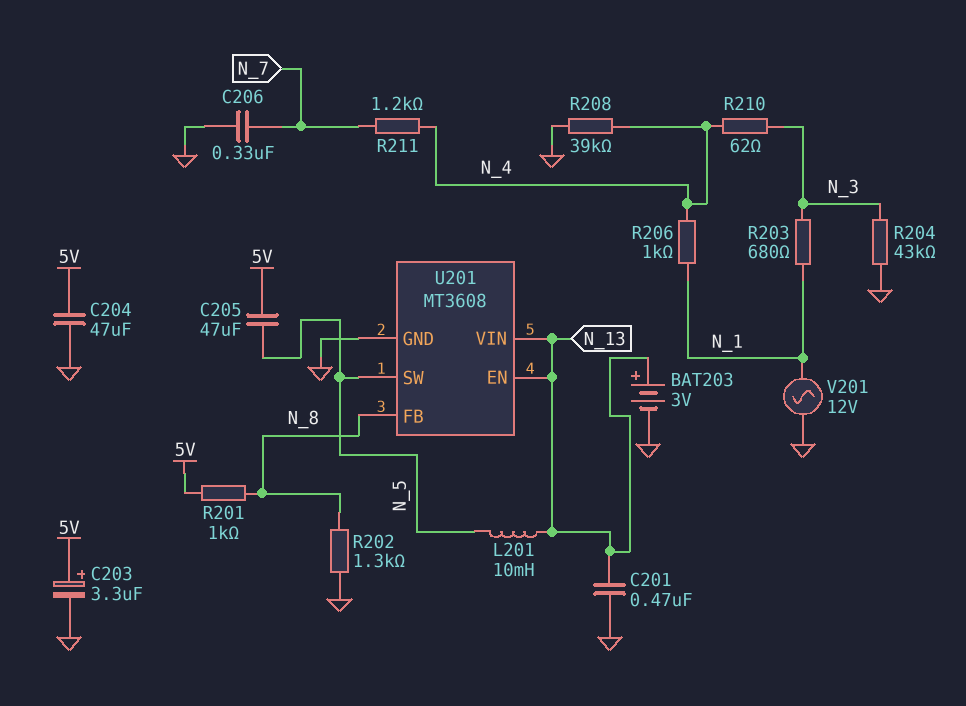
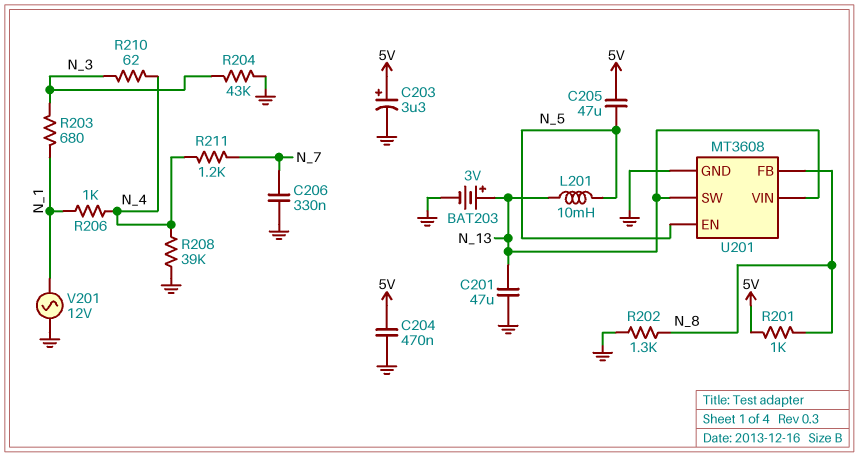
C201: 470nF (GND, N_13) -> 47uF (GND, N_13)
C204: 47uF (5V, GND) -> 470nF (5V, GND)
U201 pin EN: N_13 -> N_5
U201 pin SW: N_5 -> N_13

